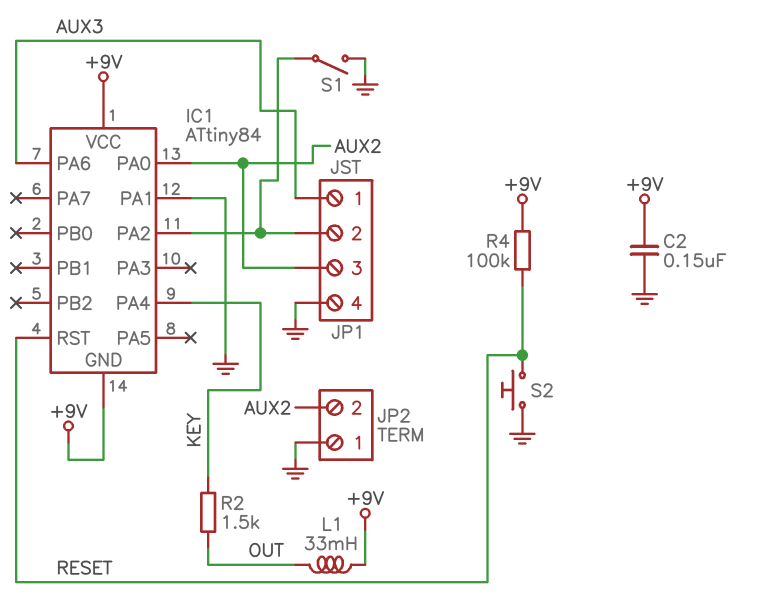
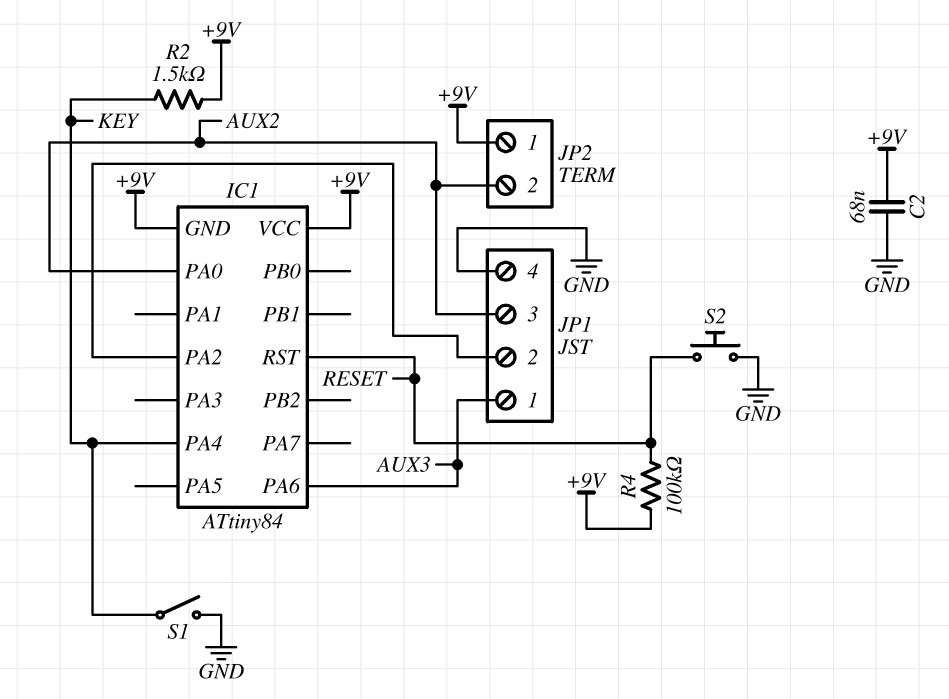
C2: 150nF (+9V, GND) -> 68nF (+9V, GND)
IC1 pin PA1: GND -> none
JP2 pin 1: GND -> +9V
L1: 33mH (+9V, OUT) -> none
R2: 1.5k (KEY, OUT) -> 1.5k (+9V, KEY)
S1: switch (GND, IC1/PA2) -> switch (GND, KEY)

